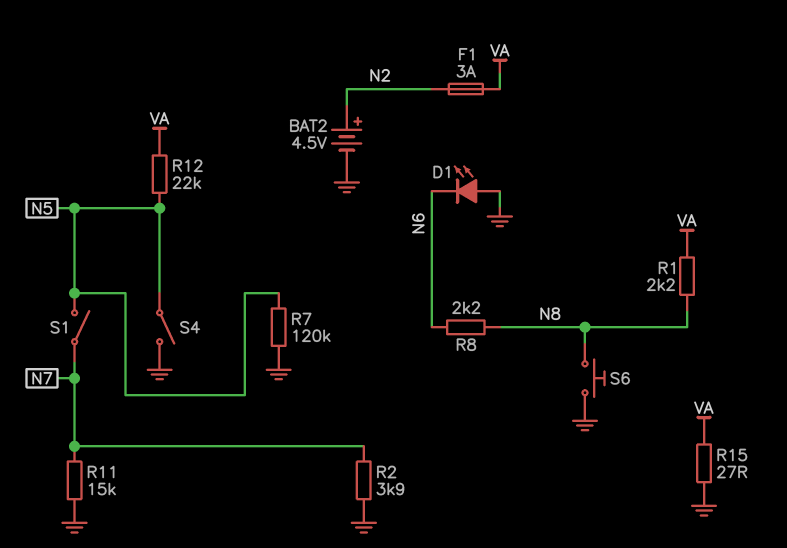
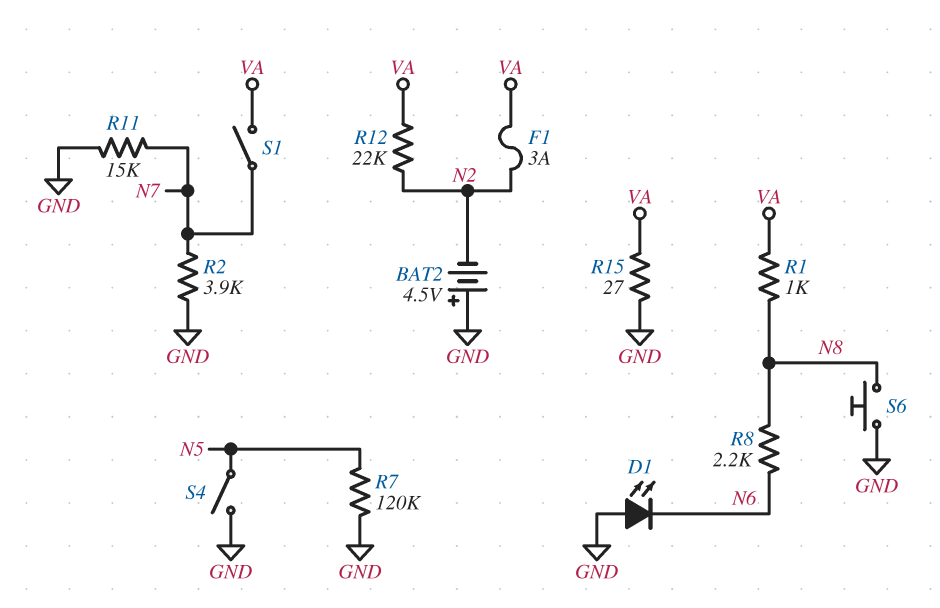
BAT2: 4.5V (plus N2, minus GND) -> 4.5V (plus GND, minus N2)
R1: 2.2k (N8, VA) -> 1k (N8, VA)
R12: 22k (N5, VA) -> 22k (N2, VA)
S1: switch (N5, N7) -> switch (N7, VA)

